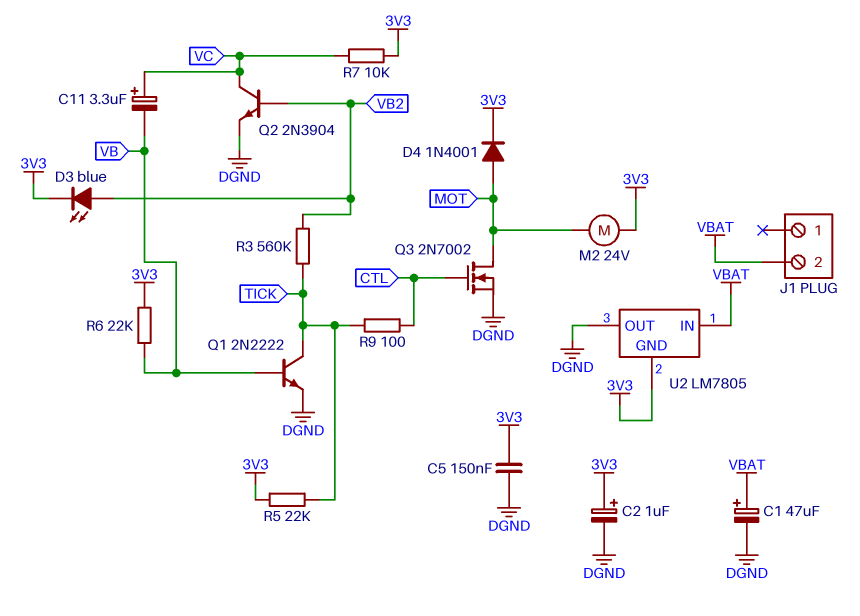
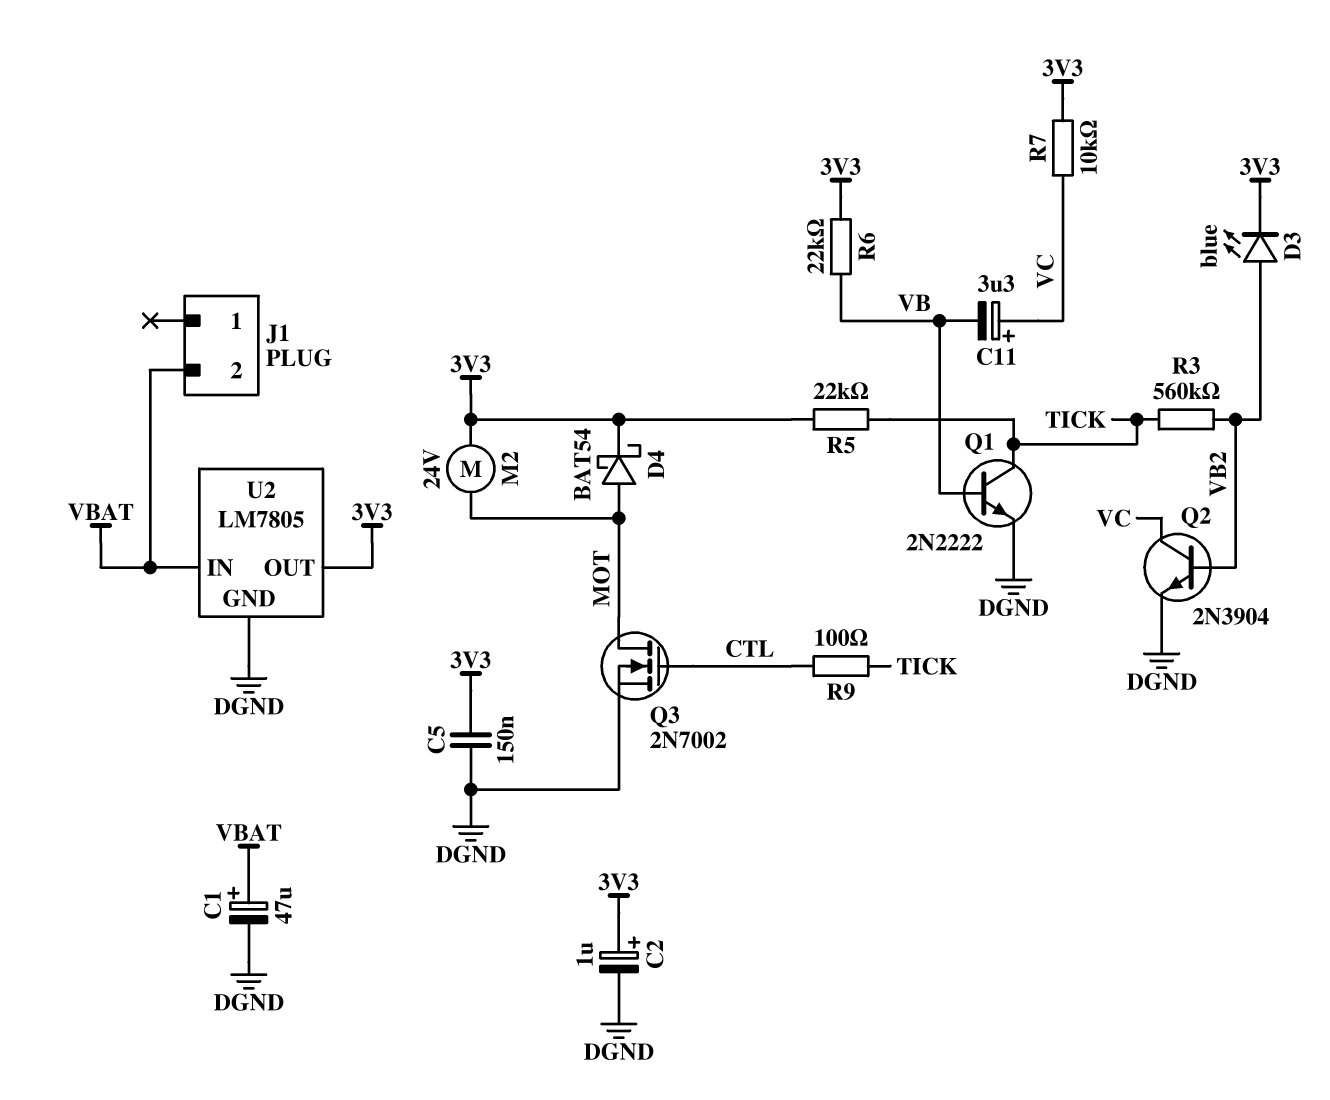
D4: diode 1N4001 (A MOT, K 3V3) -> schottky BAT54 (A MOT, K 3V3)
U2 pin GND: 3V3 -> DGND
U2 pin OUT: DGND -> 3V3

